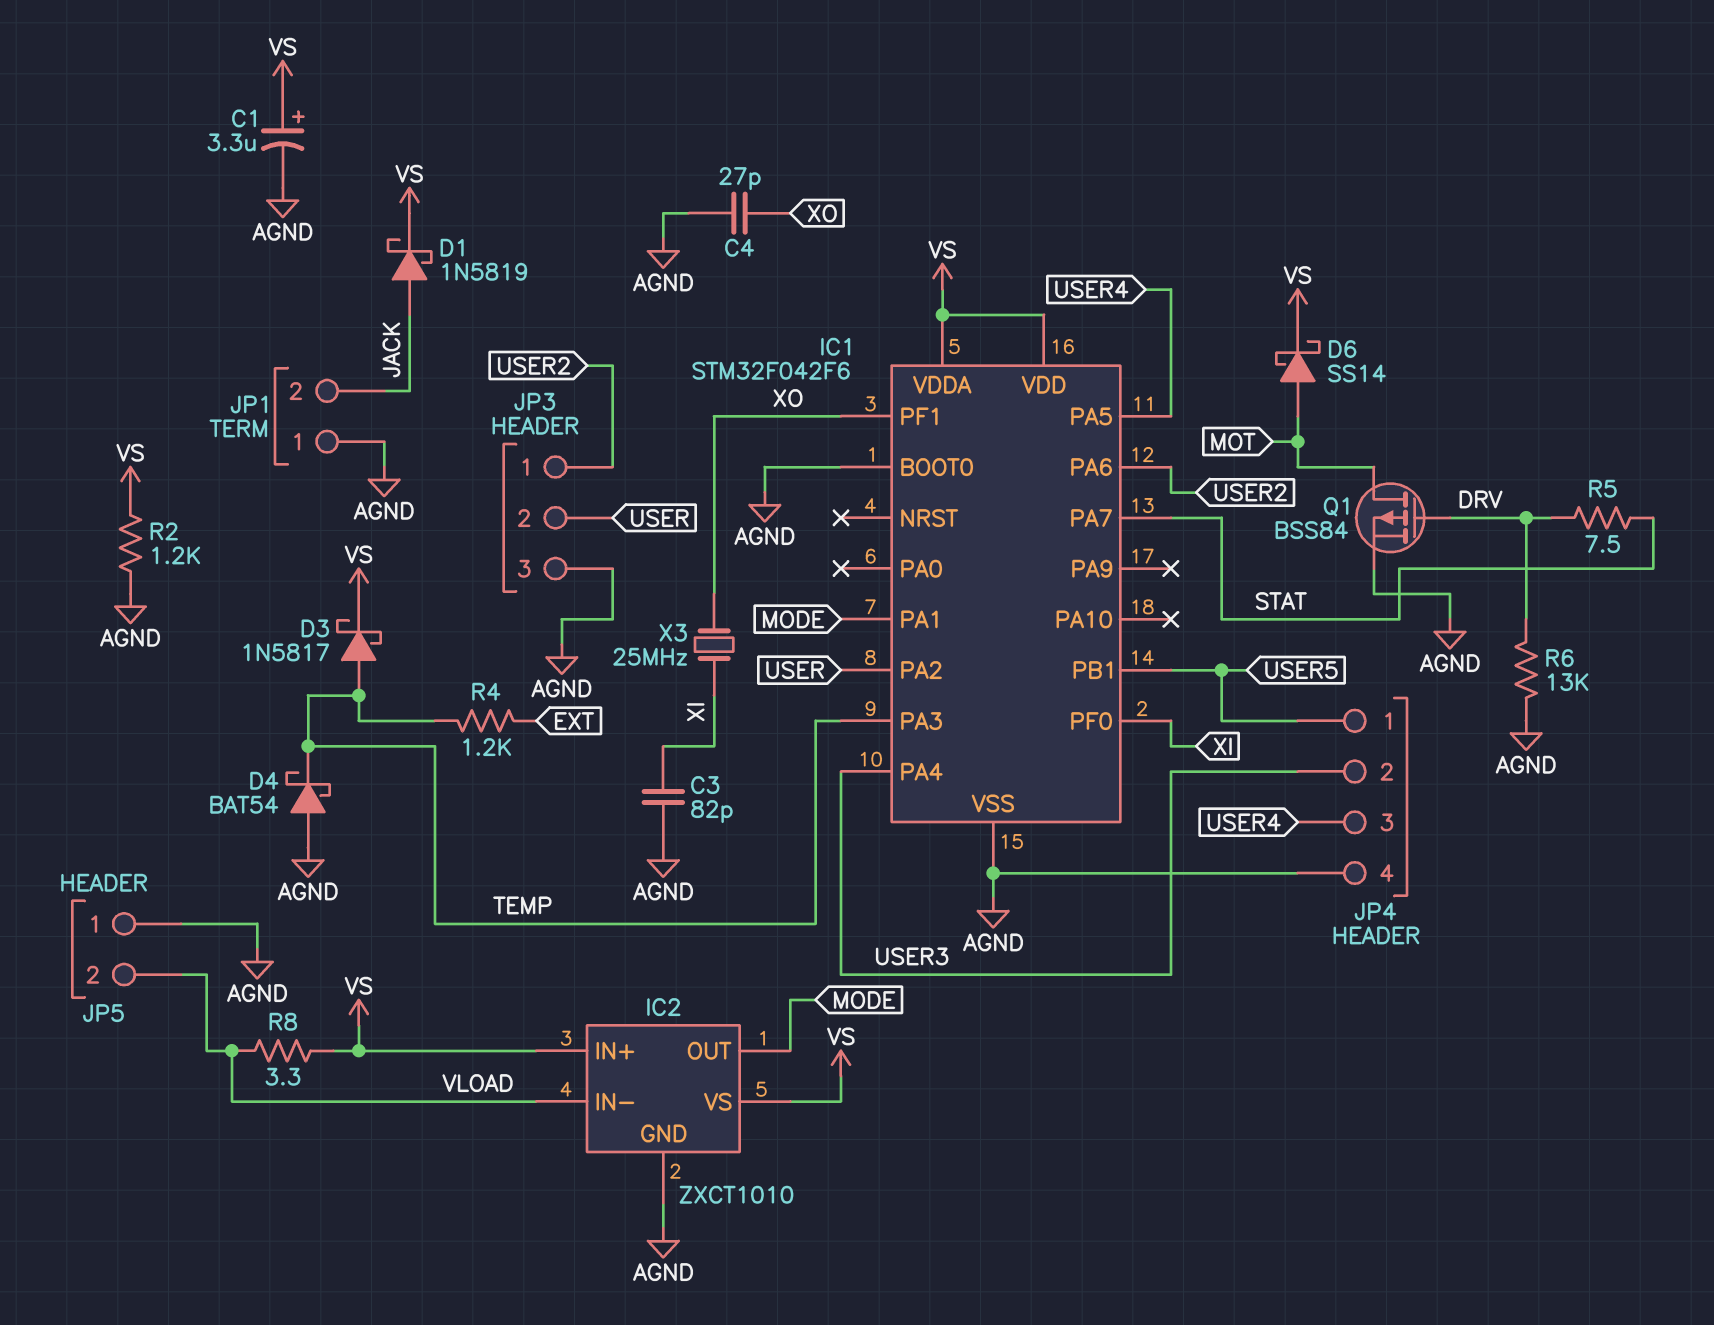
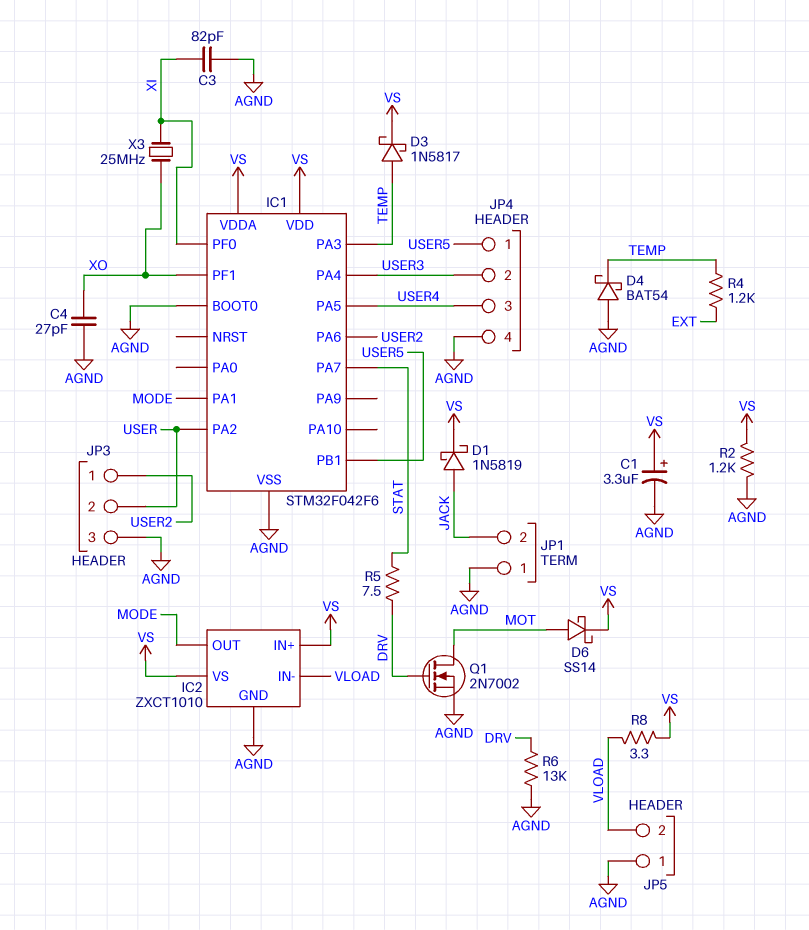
Q1: PMOS BSS84 (G DRV, D MOT, S AGND) -> NMOS 2N7002 (G DRV, D MOT, S AGND)

